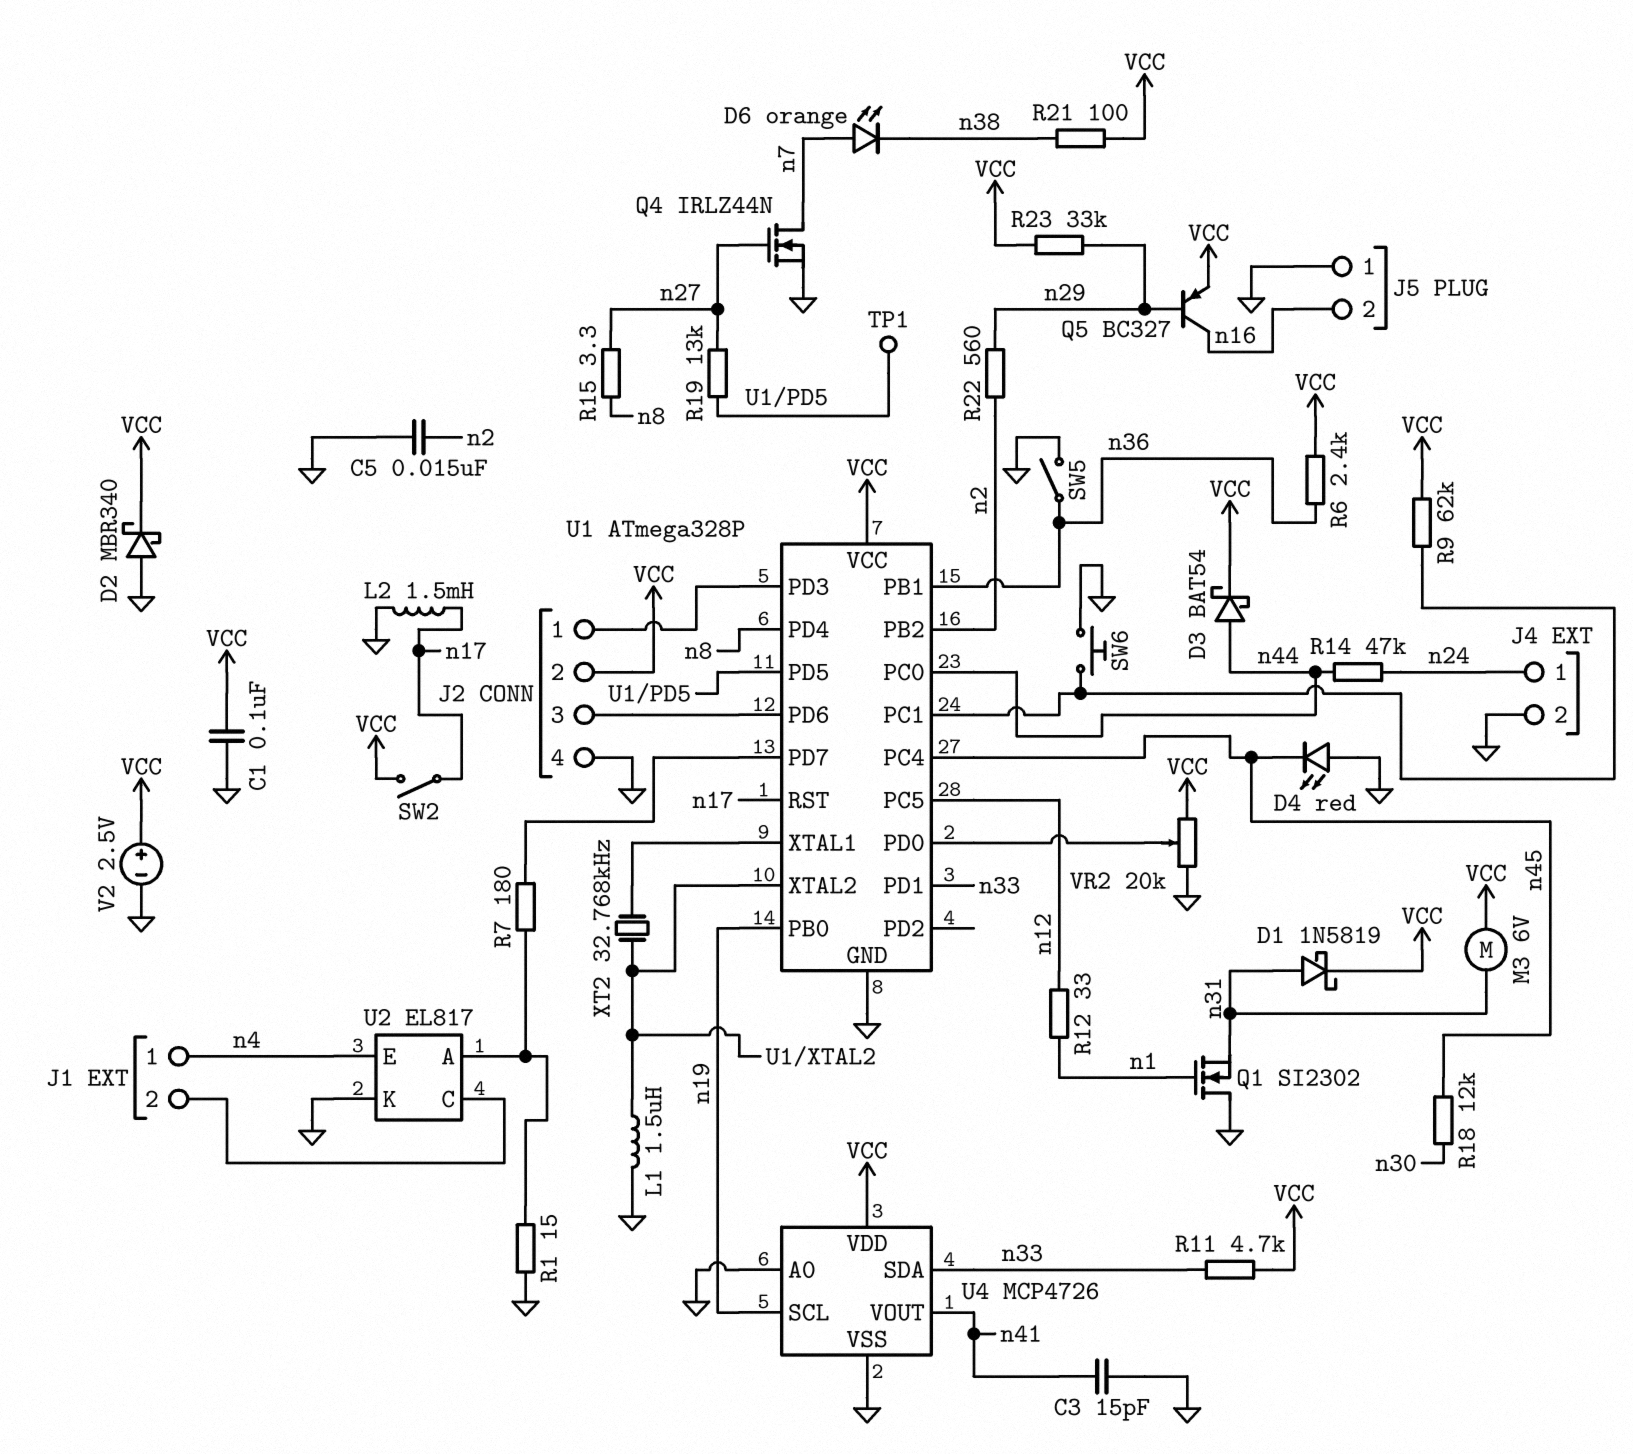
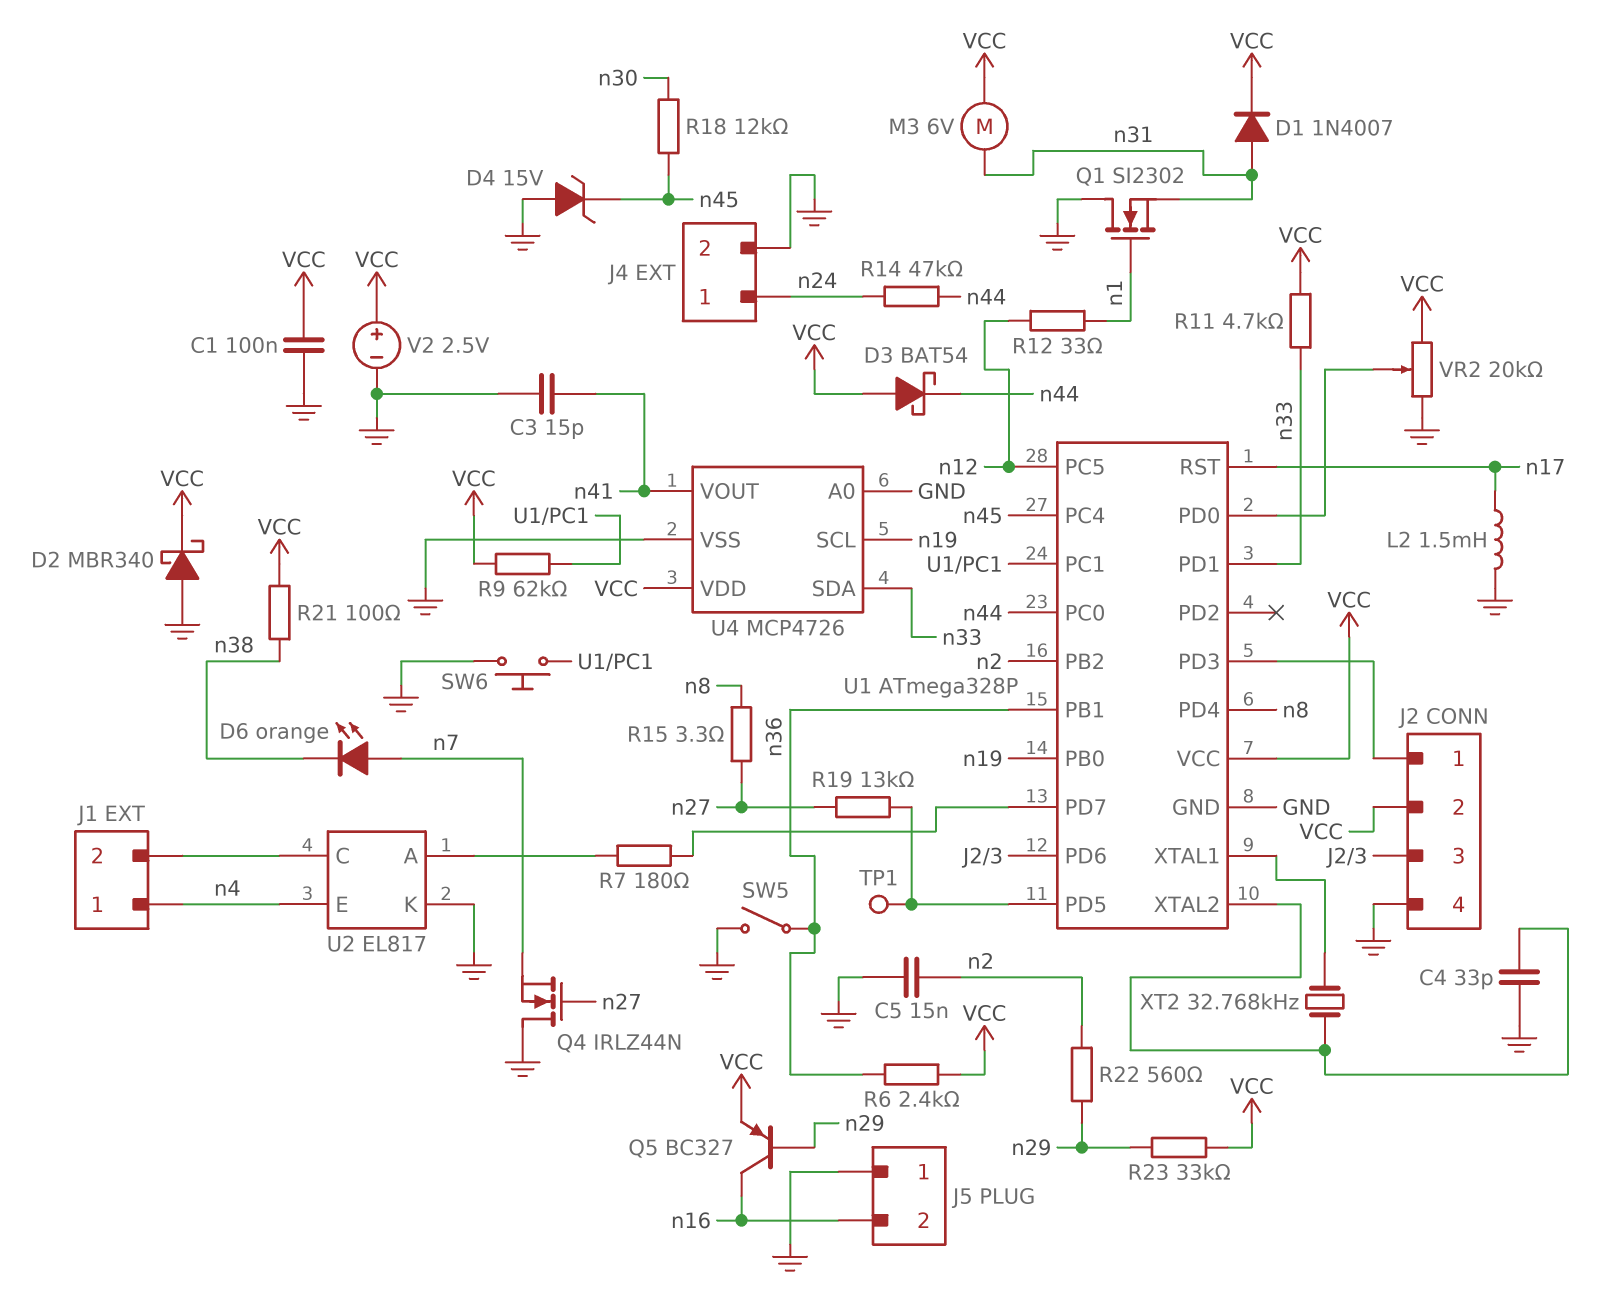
C4: none -> 33pF (GND, U1/XTAL2)
D1: schottky 1N5819 (A n31, K VCC) -> diode 1N4007 (A n31, K VCC)
D3: schottky BAT54 (A n44, K VCC) -> schottky BAT54 (A VCC, K n44)
D4: LED red (A GND, K n45) -> zener 15V (A GND, K n45)
L1: 1.5uH (GND, U1/XTAL2) -> none
Q4: NMOS IRLZ44N (G n27, D n7, S GND) -> NMOS IRLZ44N (G n27, D GND, S n7)
R1: 15 (GND, U2/A) -> none
SW2: switch (VCC, n17) -> none

